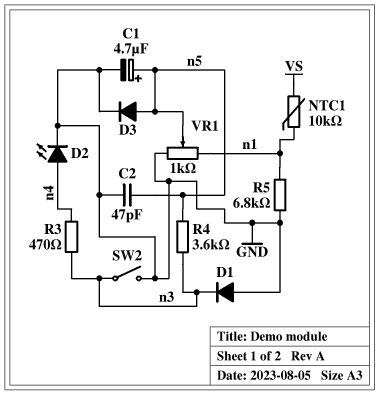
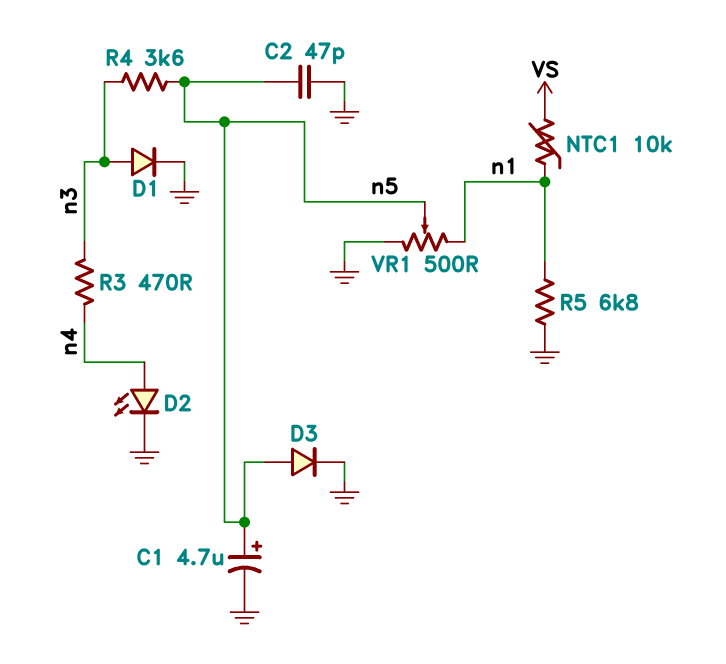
D1: diode (A GND, K n3) -> diode (A n3, K GND)
SW2: switch (GND, n3) -> none
VR1: 1k (GND, n1, wiper n5) -> 500 (GND, n1, wiper n5)

